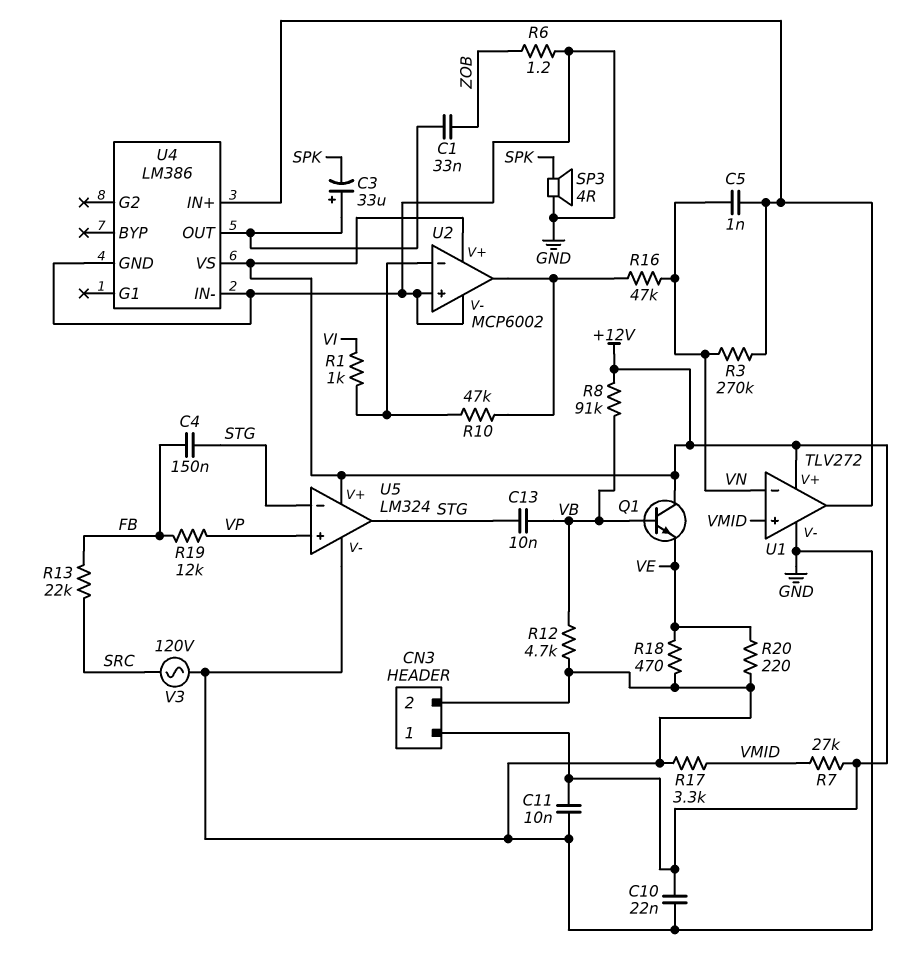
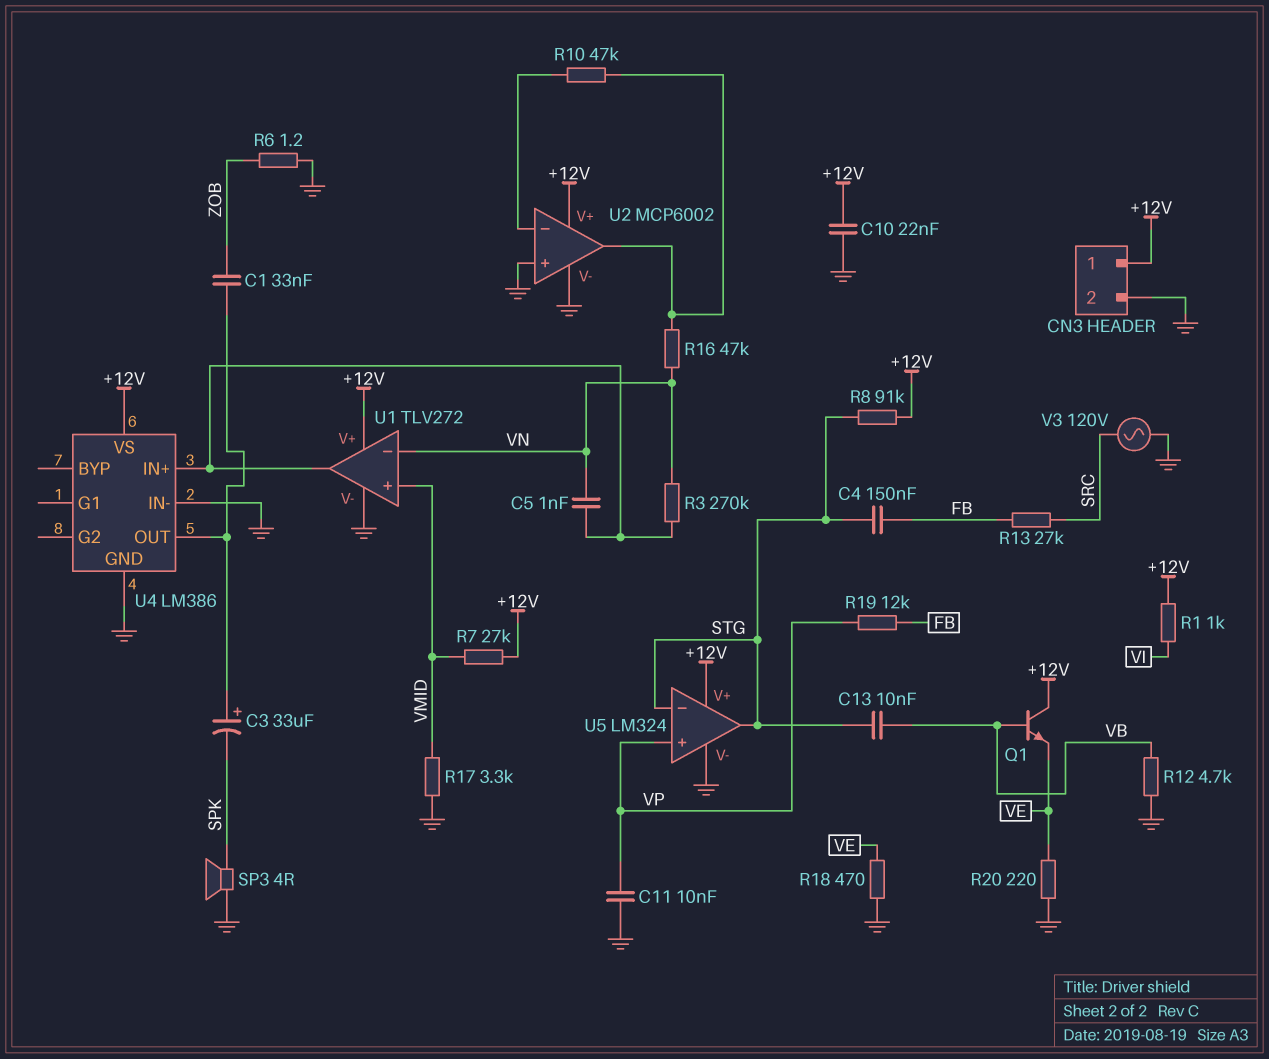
C11: 10nF (+12V, GND) -> 10nF (GND, VP)
R1: 1k (U2/in-, VI) -> 1k (+12V, VI)
R8: 91k (+12V, VB) -> 91k (+12V, STG)
R13: 22k (FB, SRC) -> 27k (FB, SRC)

